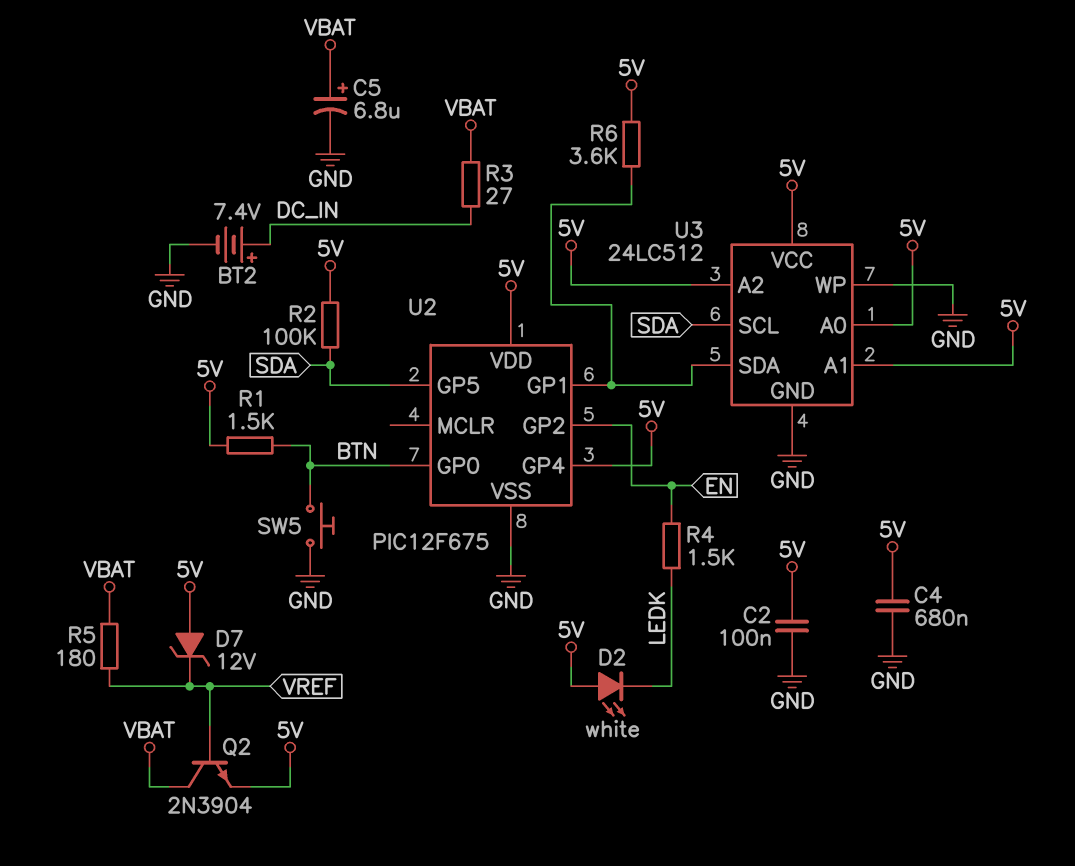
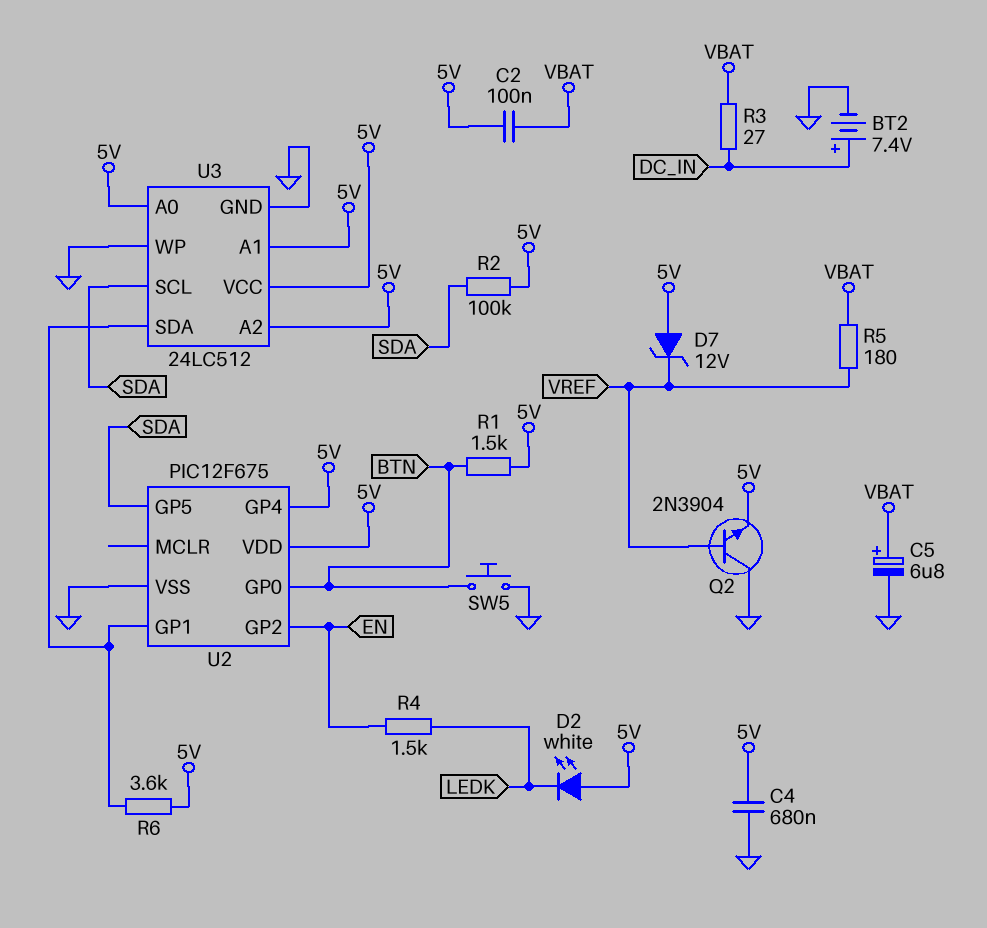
C2: 100nF (5V, GND) -> 100nF (5V, VBAT)
Q2: NPN 2N3904 (B VREF, C VBAT, E 5V) -> NPN 2N3904 (B VREF, C GND, E 5V)

